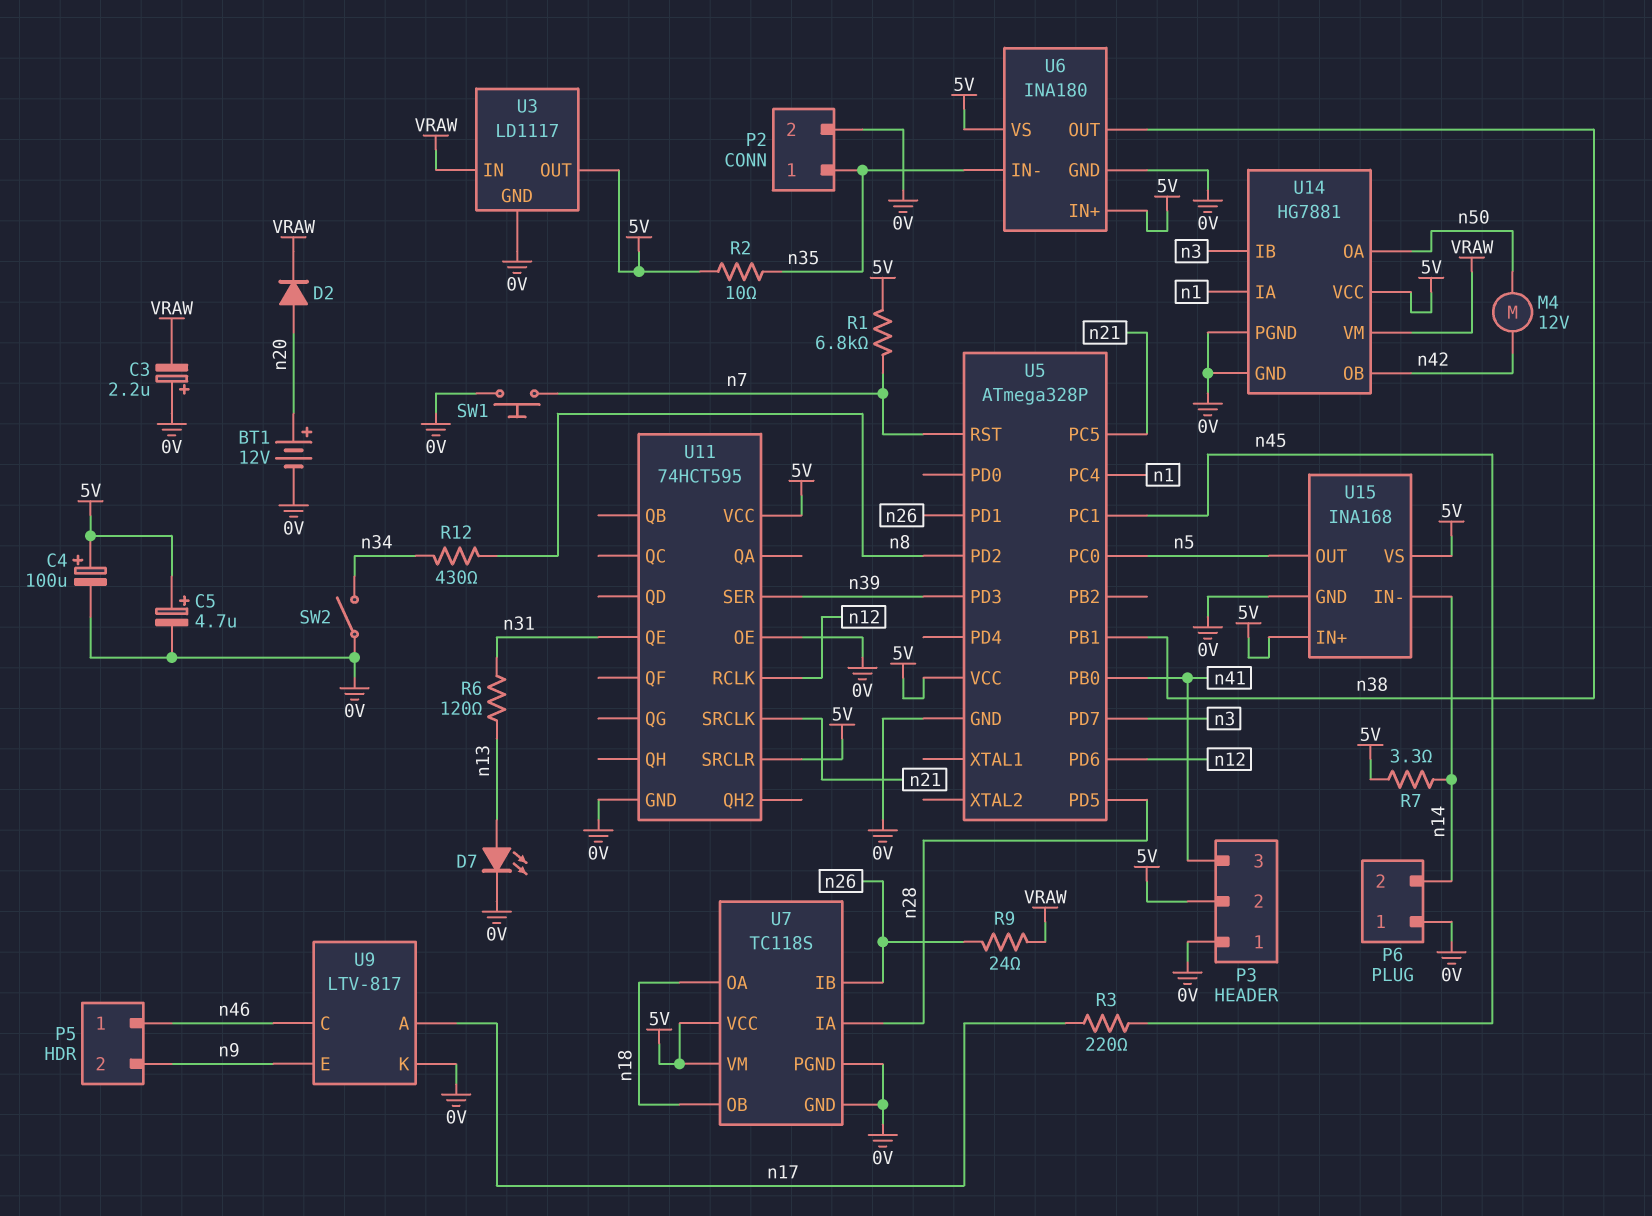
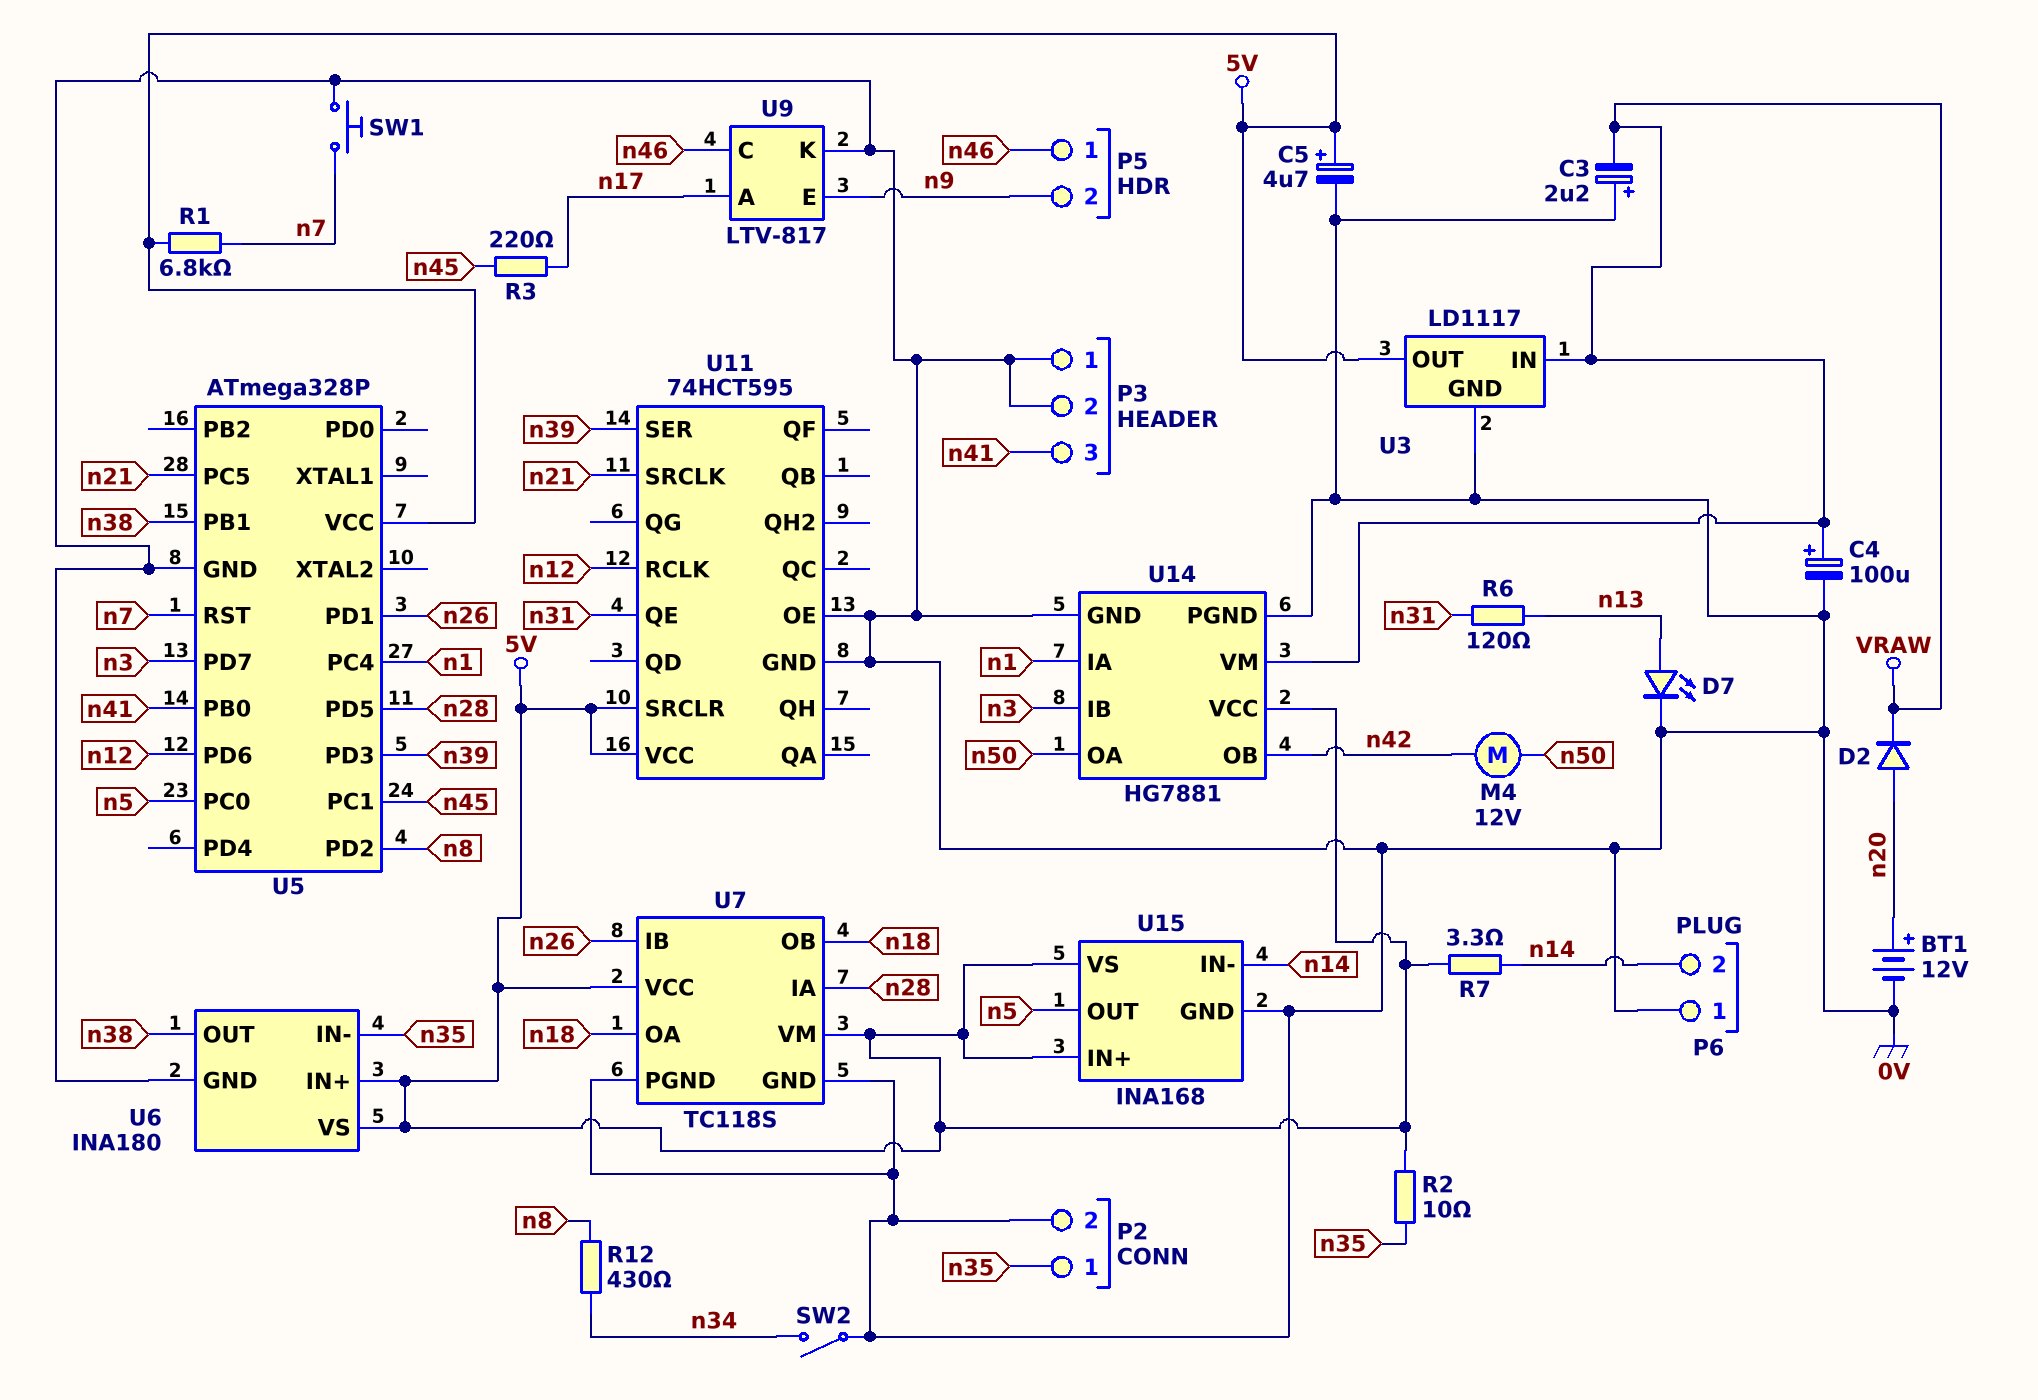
C4: 100uF (plus 5V, minus 0V) -> 100uF (plus VRAW, minus 0V)
P3 pin 2: 5V -> 0V
R9: 24 (VRAW, n26) -> none

